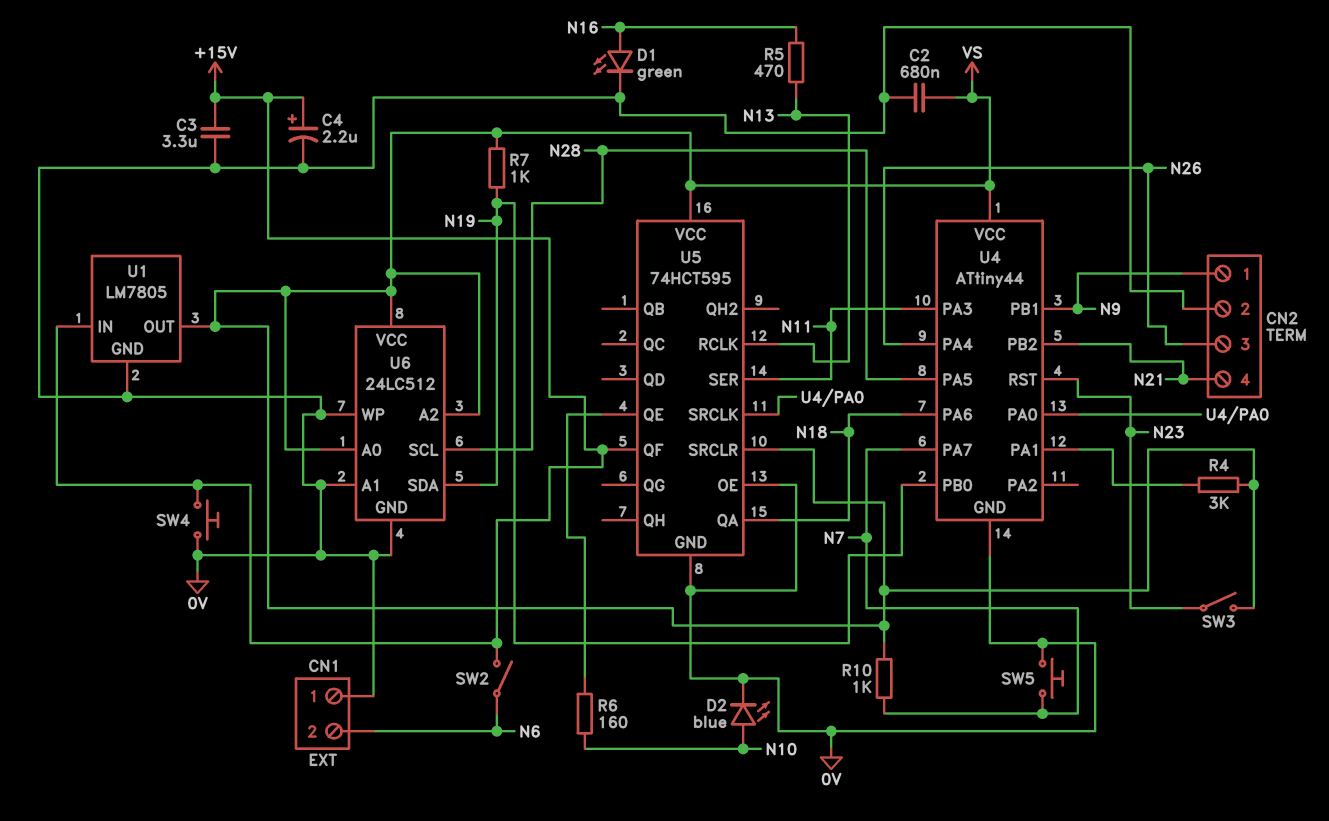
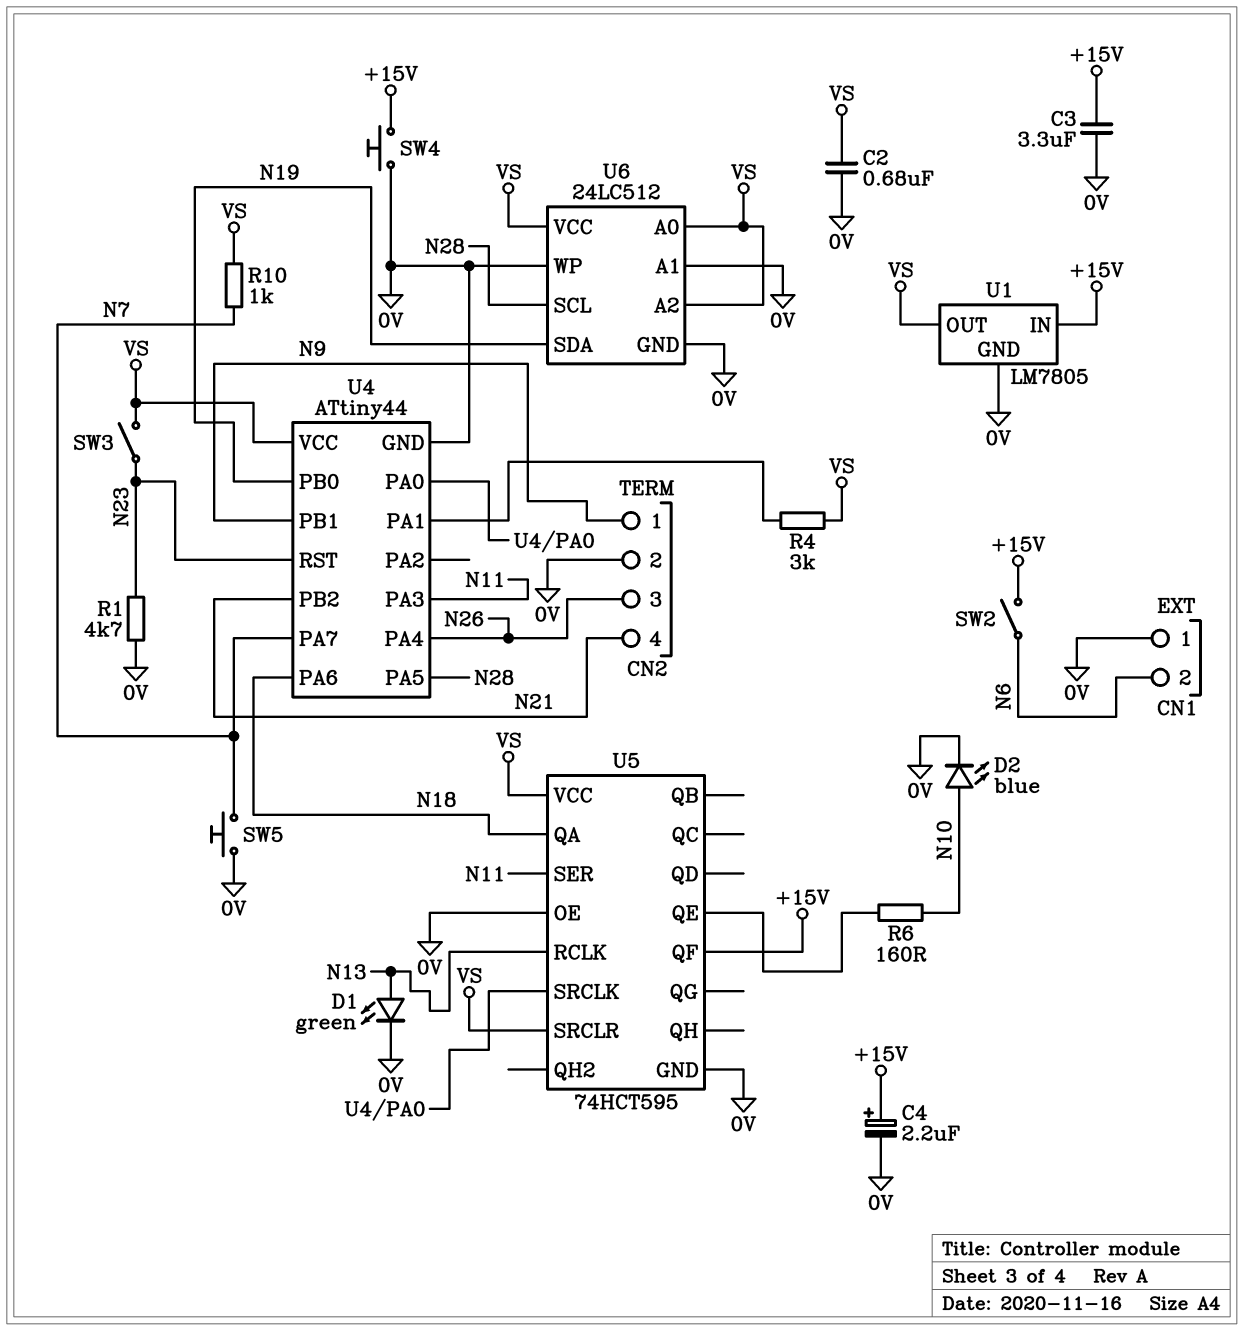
D1: LED green (A N16, K 0V) -> LED green (A N13, K 0V)
R1: none -> 4.7k (0V, N23)
R5: 470 (N13, N16) -> none
R7: 1k (N19, VS) -> none

